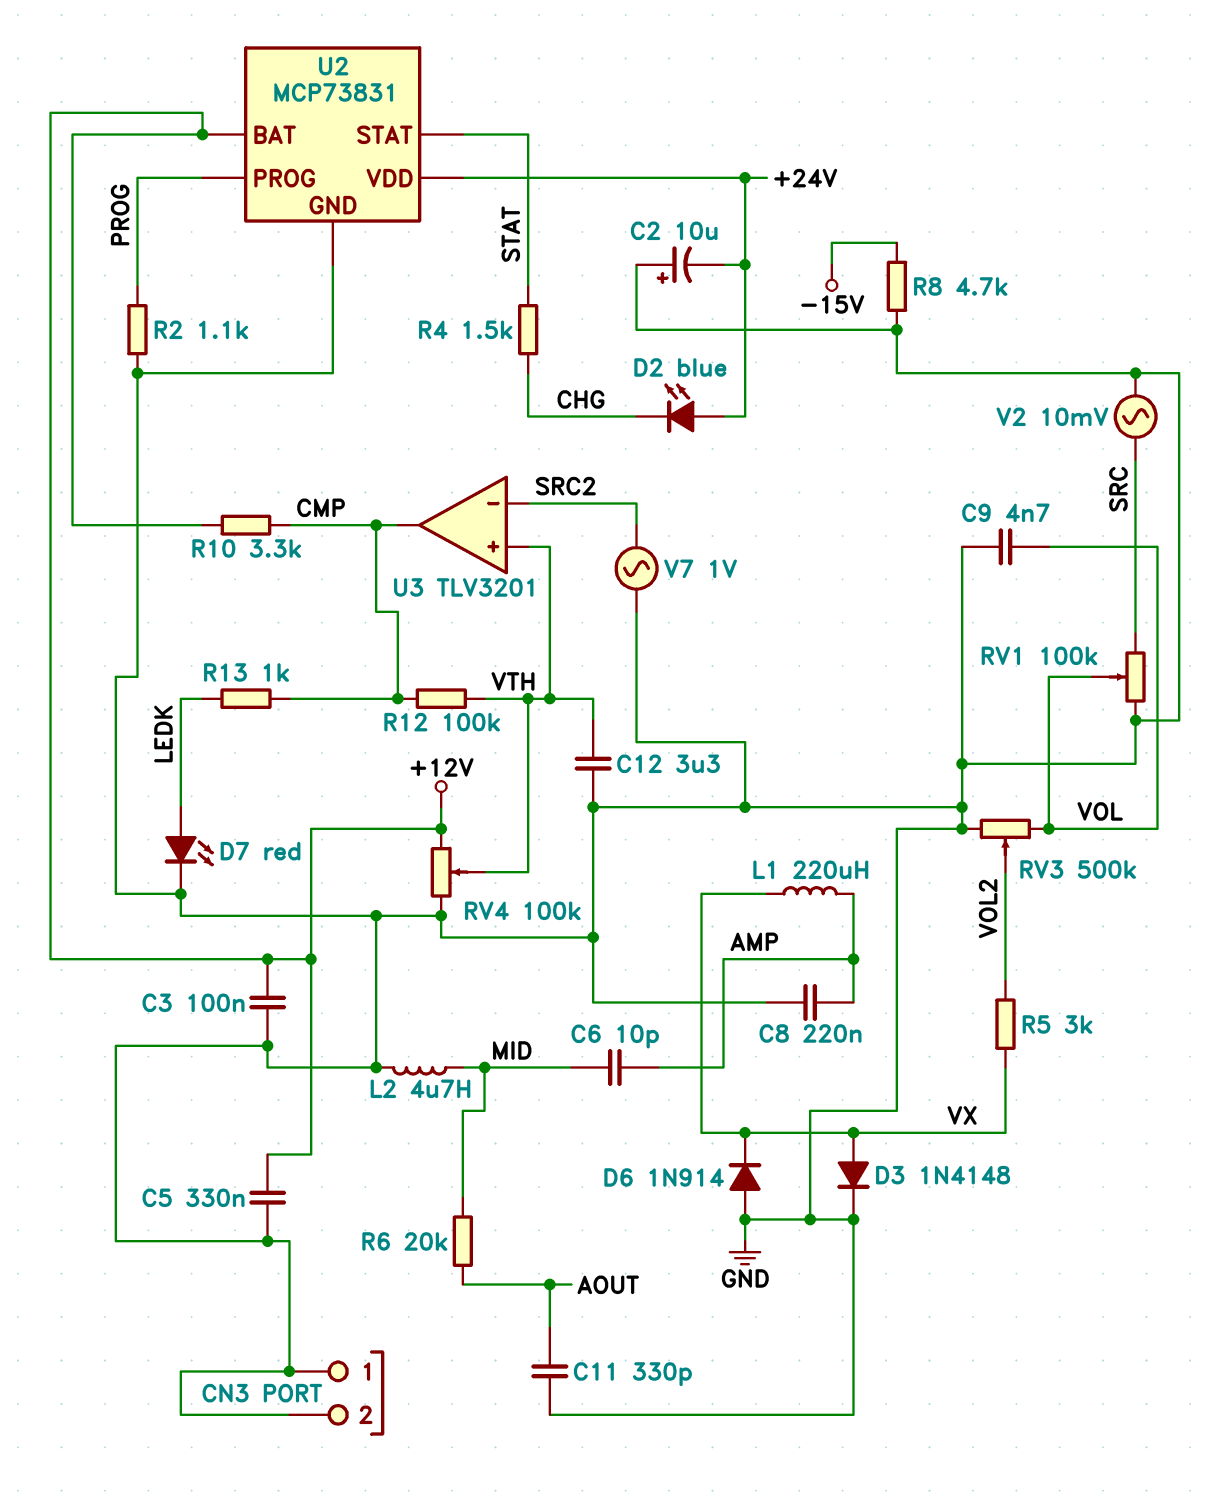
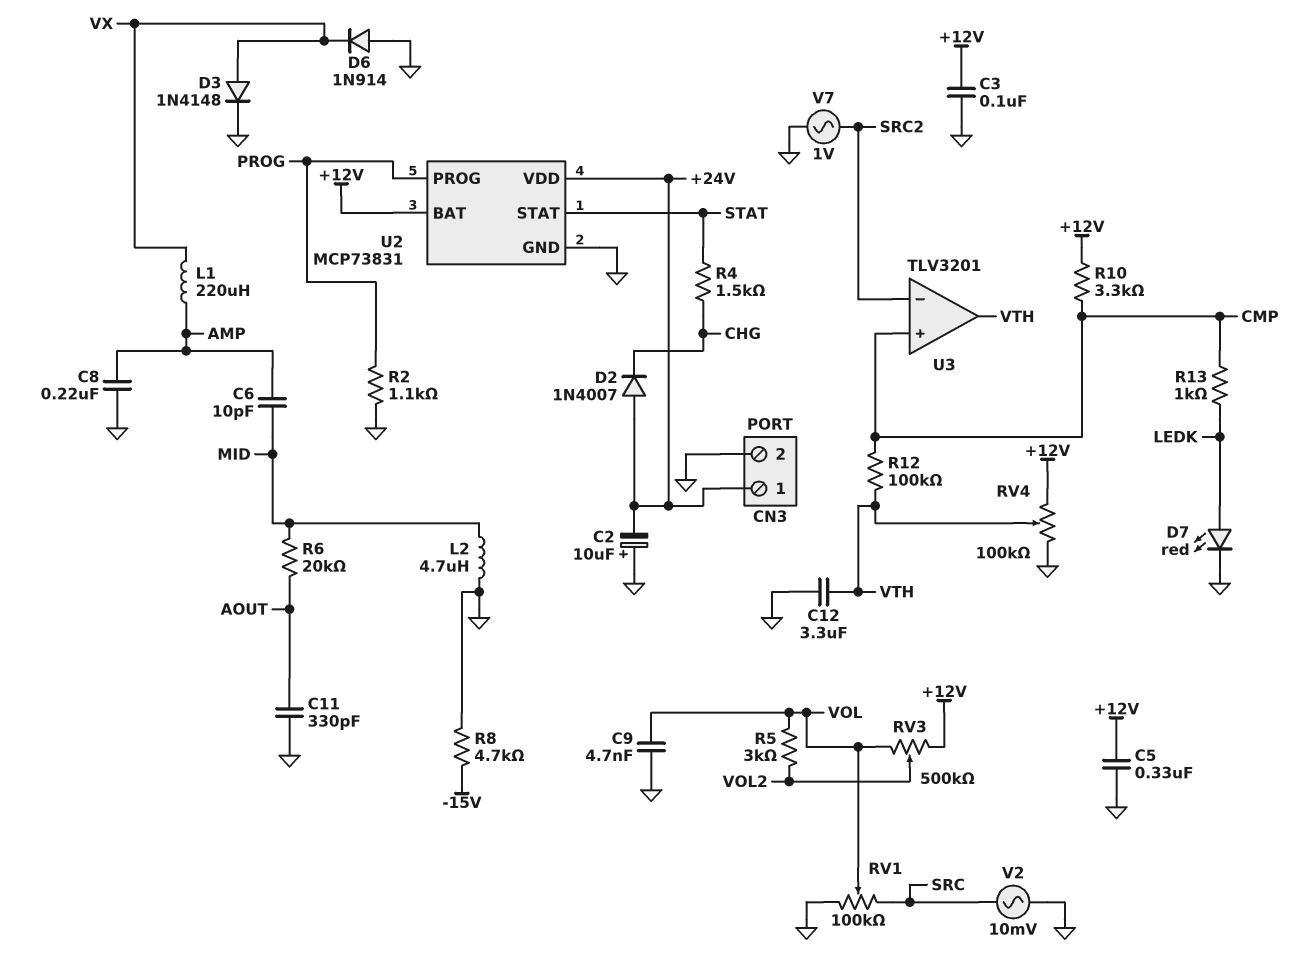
CN3 pin 1: GND -> +24V
D2: LED blue (A +24V, K CHG) -> diode 1N4007 (A +24V, K CHG)
R5: 3k (VOL2, VX) -> 3k (VOL, VOL2)
RV3: 500k (GND, VOL, wiper VOL2) -> 500k (+12V, VOL, wiper VOL2)
U3 pin in+: VTH -> CMP
U3 pin out: CMP -> VTH

